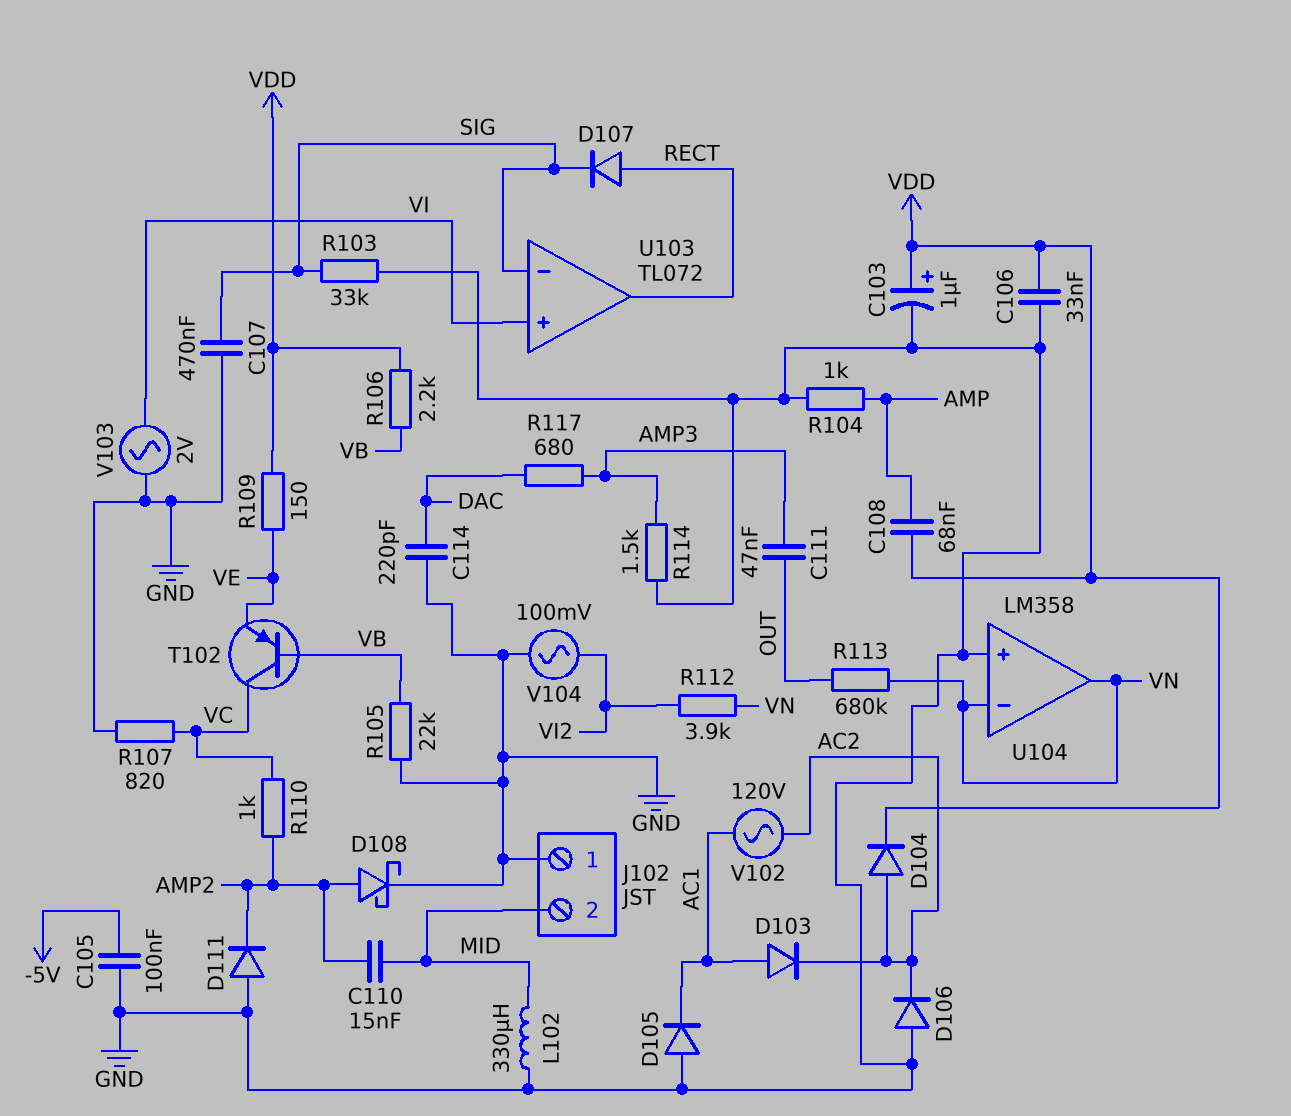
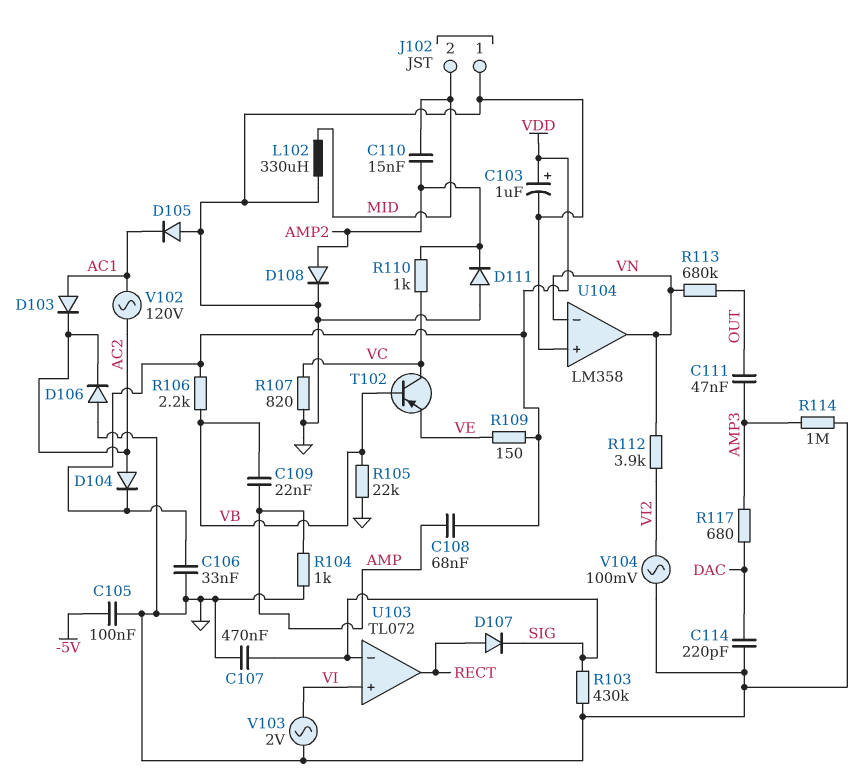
C109: none -> 22nF (AMP, VB)
D108: schottky (A AMP2, K GND) -> diode (A AMP2, K GND)
R103: 33k (GND, SIG) -> 430k (GND, SIG)
R114: 1.5k (AMP3, GND) -> 1M (AMP3, GND)

